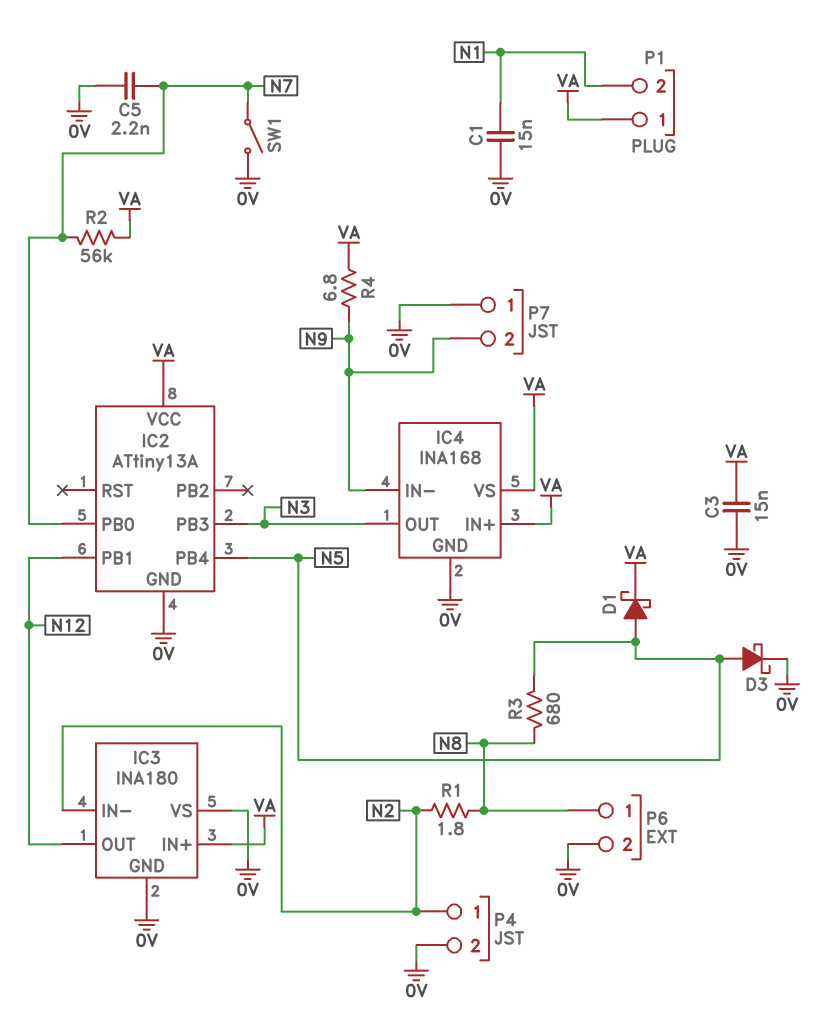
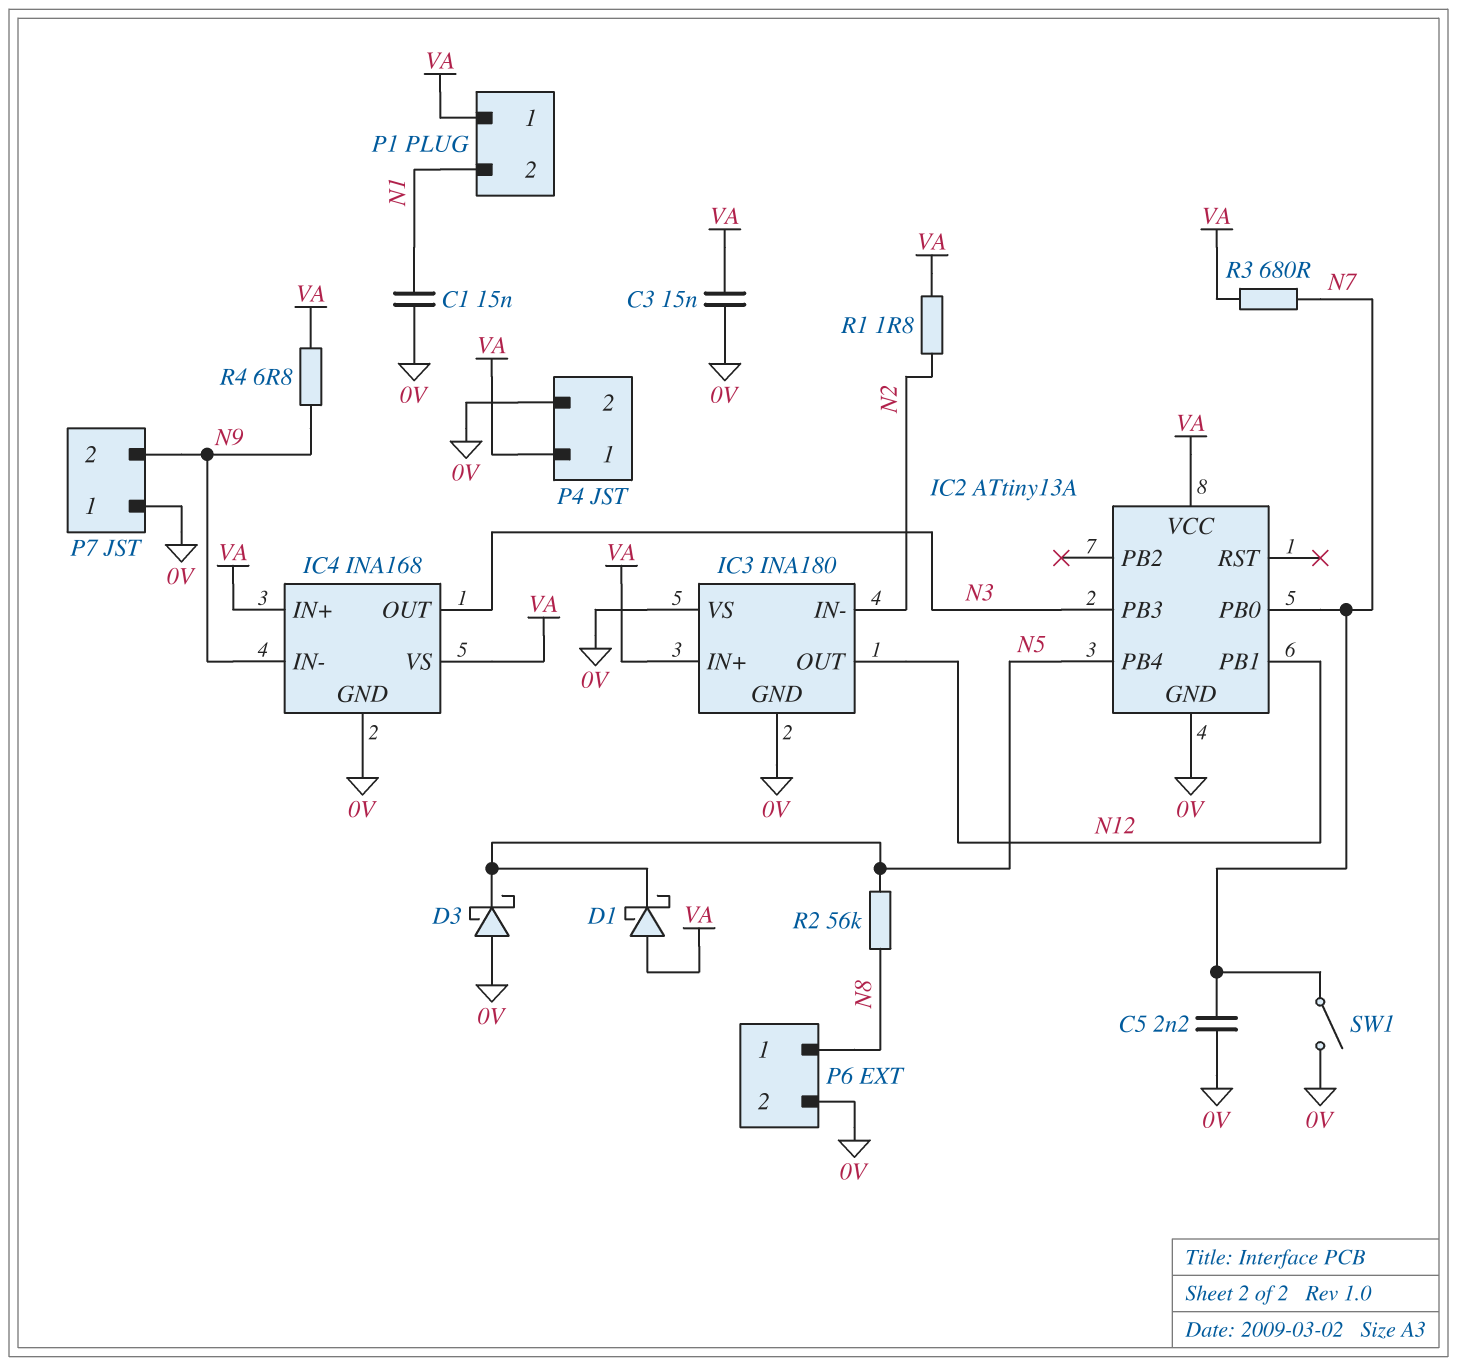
D1: schottky (A N5, K VA) -> schottky (A VA, K N5)
D3: schottky (A N5, K 0V) -> schottky (A 0V, K N5)
P4 pin 1: N2 -> VA
R1: 1.8 (N2, N8) -> 1.8 (N2, VA)
R2: 56k (N7, VA) -> 56k (N5, N8)
R3: 680 (N5, N8) -> 680 (N7, VA)

